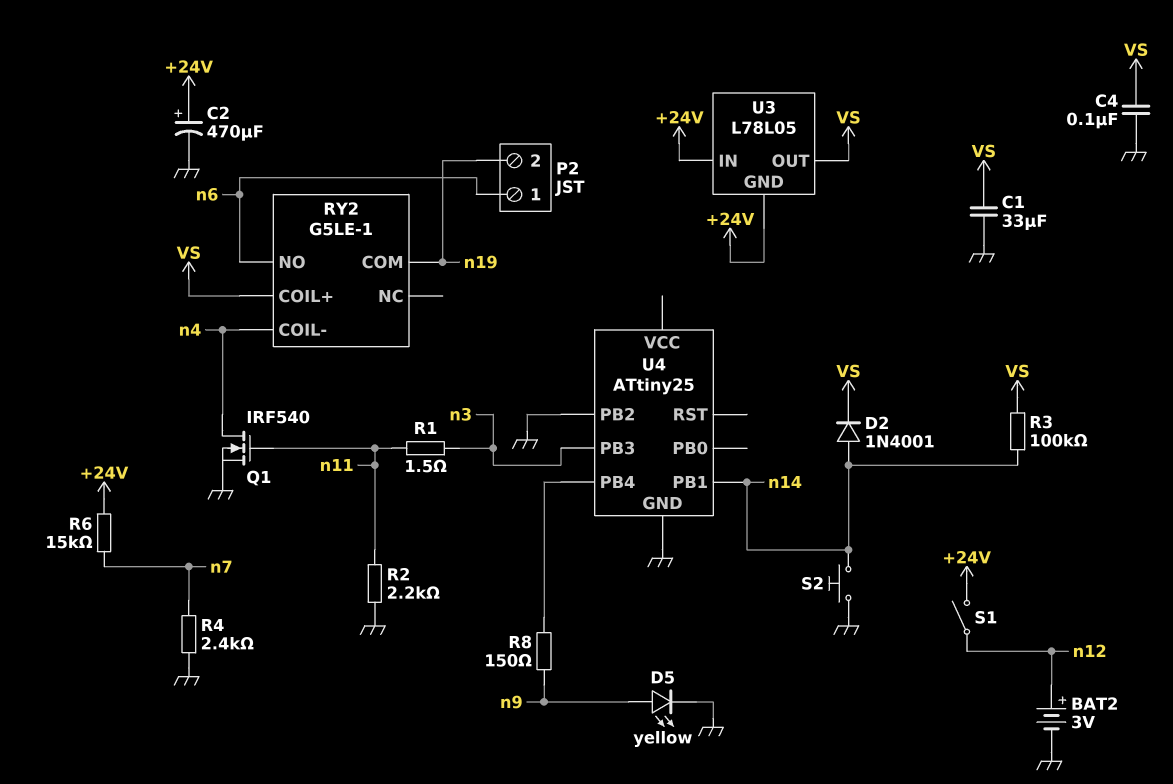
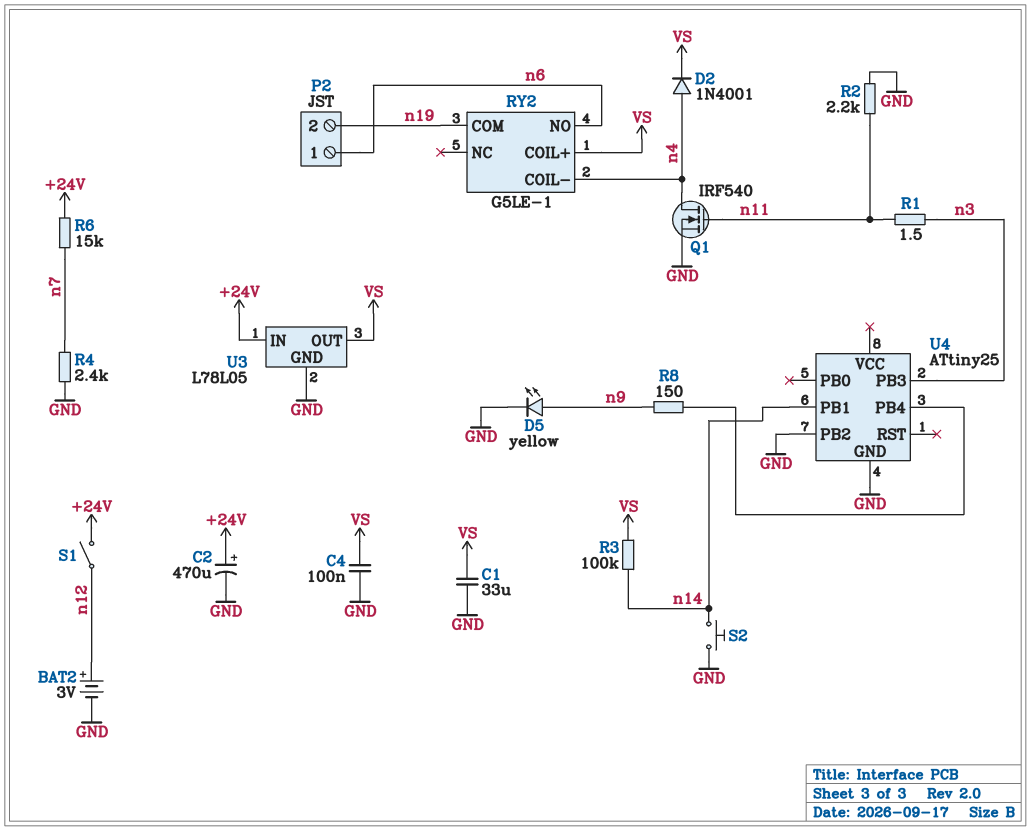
D2: diode 1N4001 (A n14, K VS) -> diode 1N4001 (A n4, K VS)
U3 pin GND: +24V -> GND

